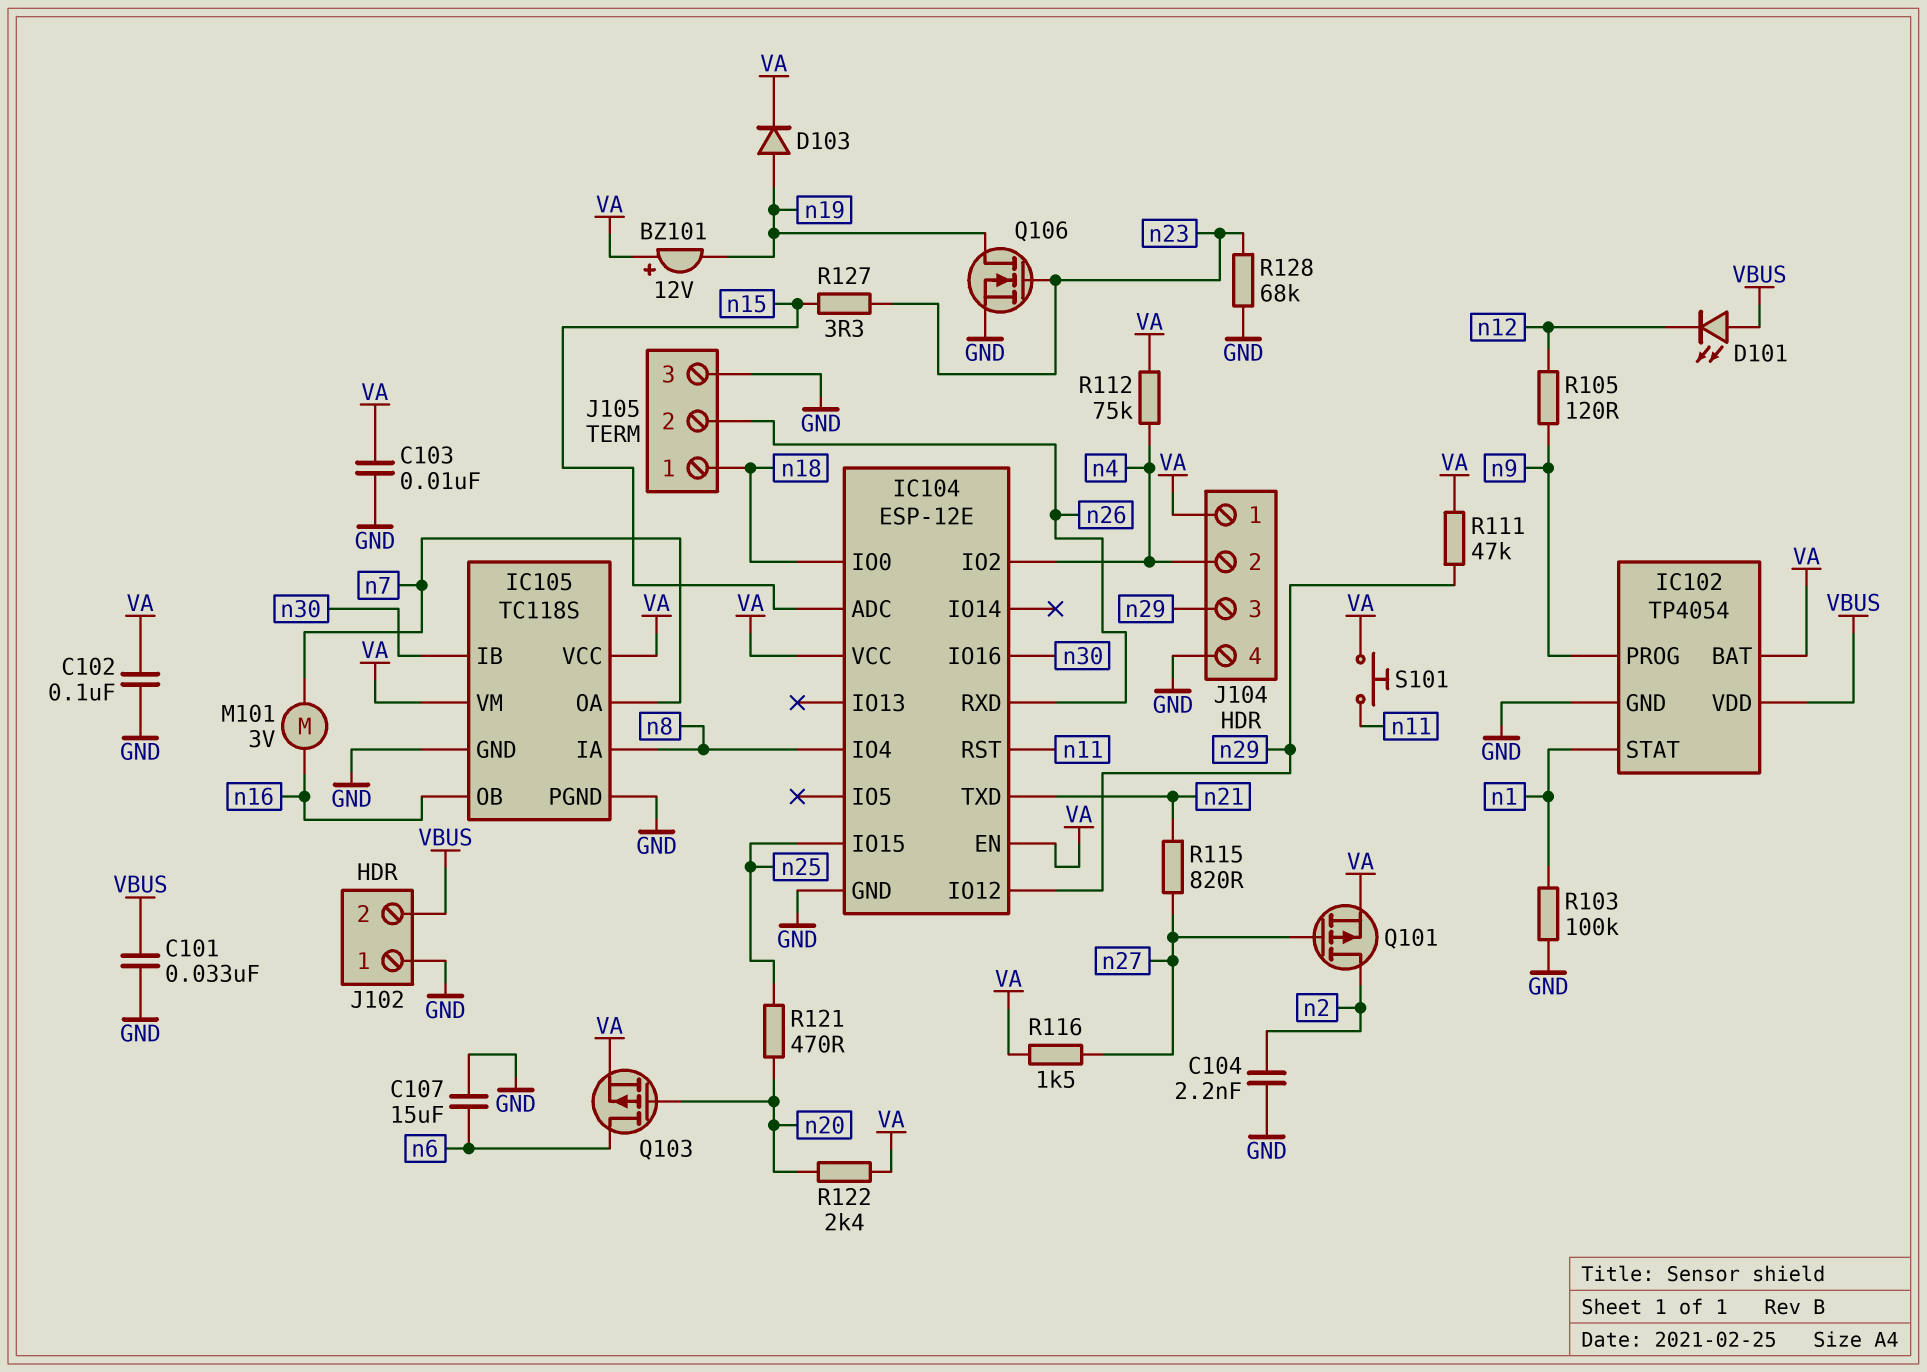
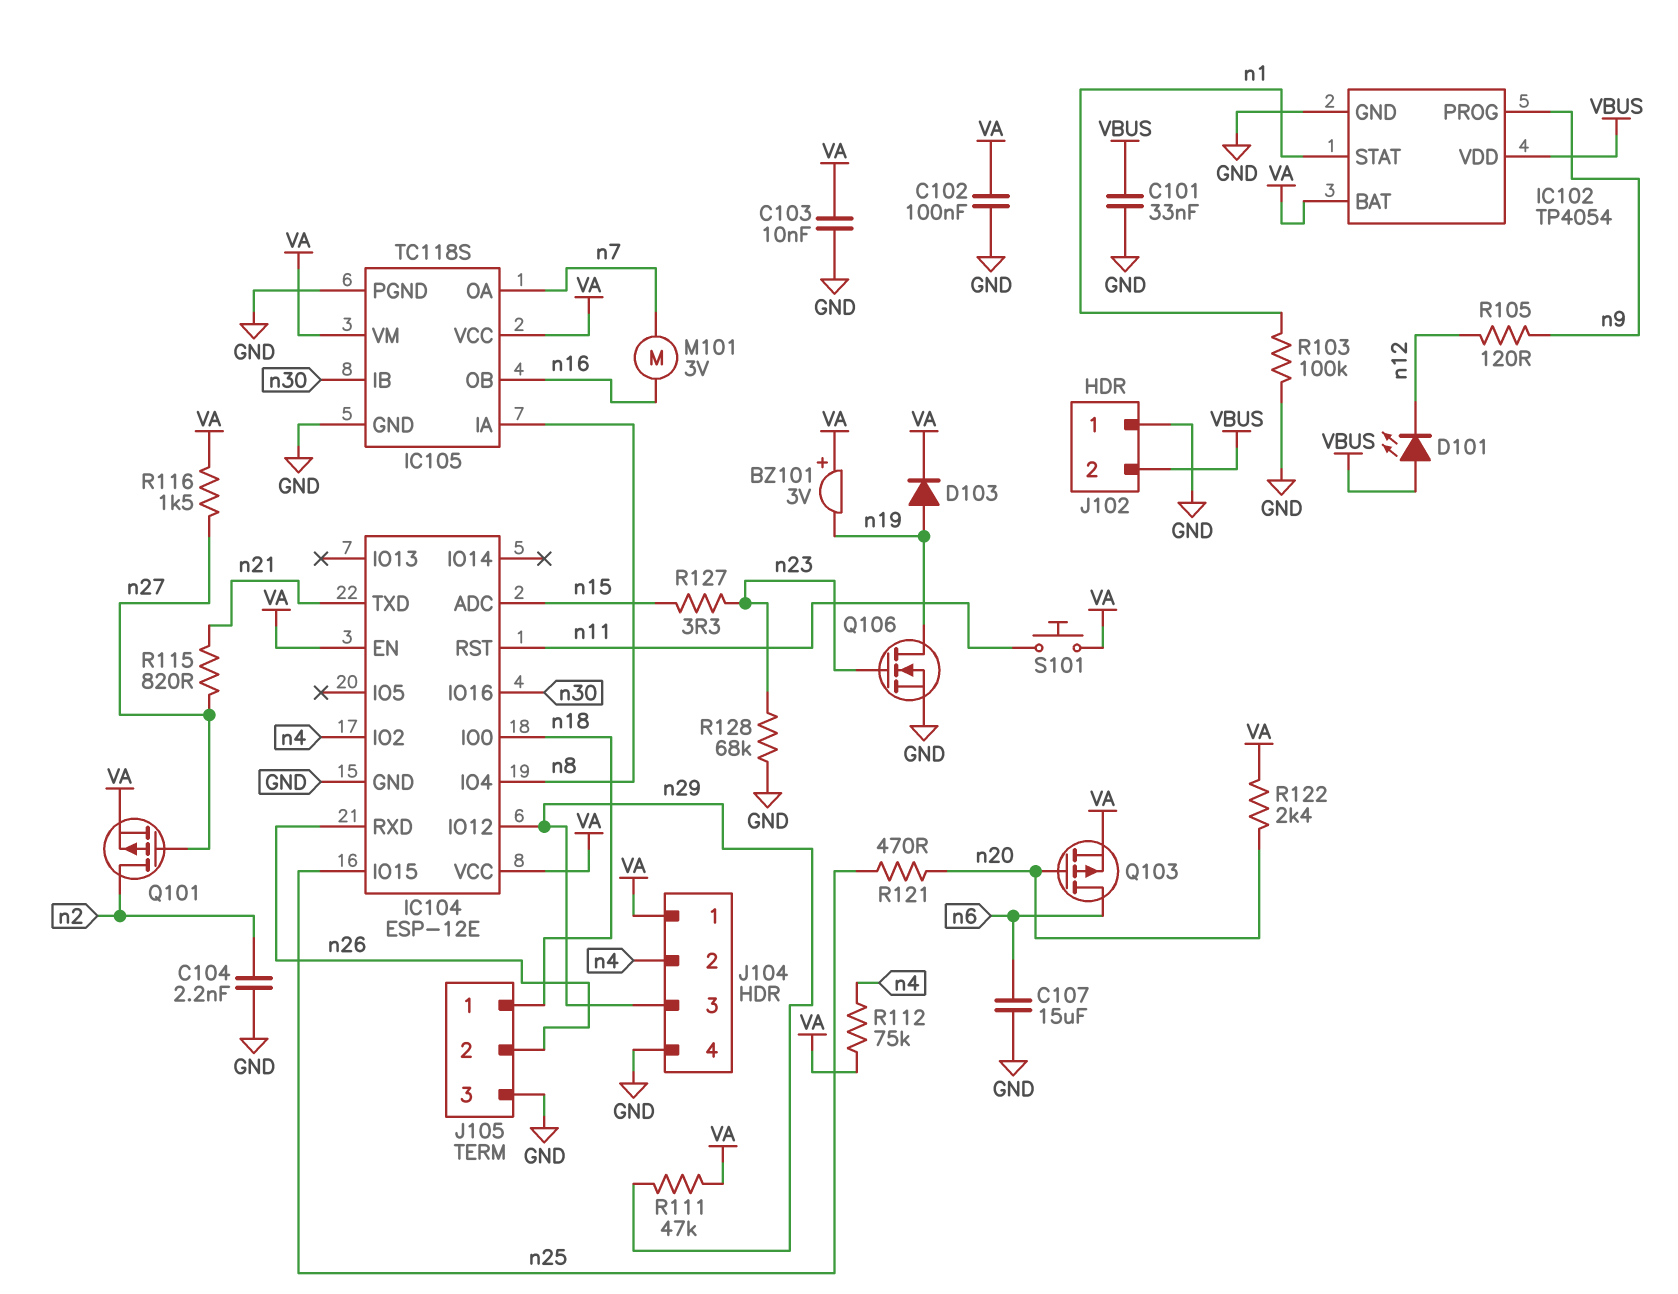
BZ101: buzzer 12V (plus VA, minus n19) -> buzzer 3V (plus VA, minus n19)

